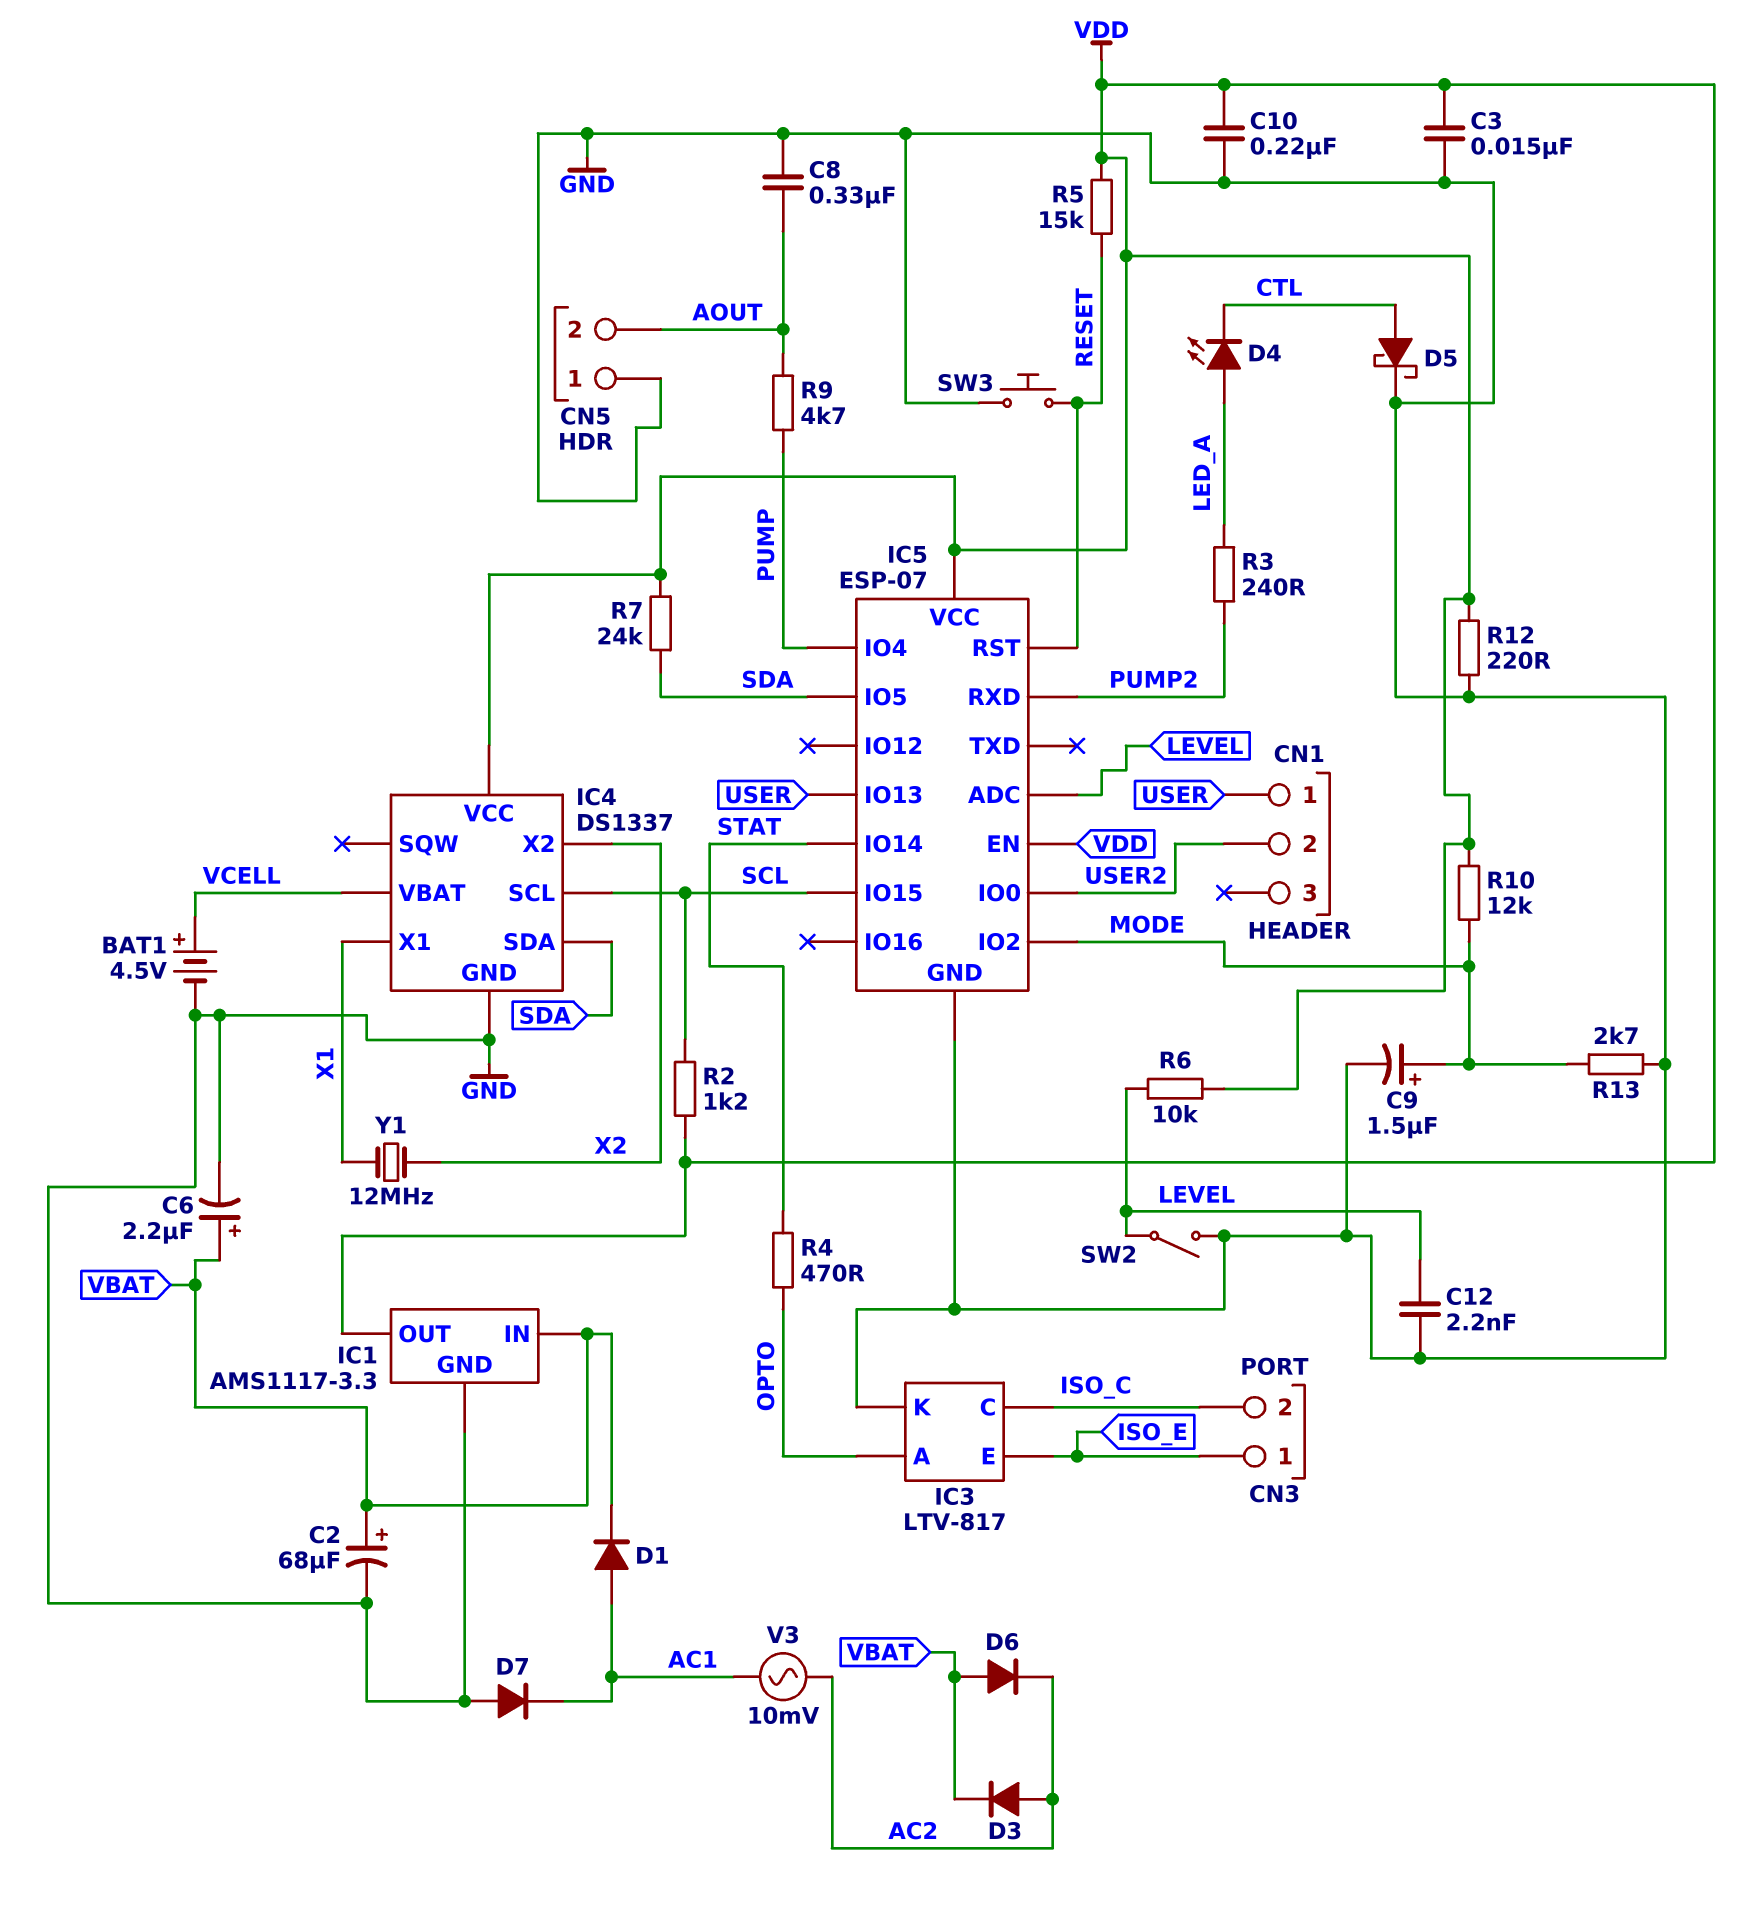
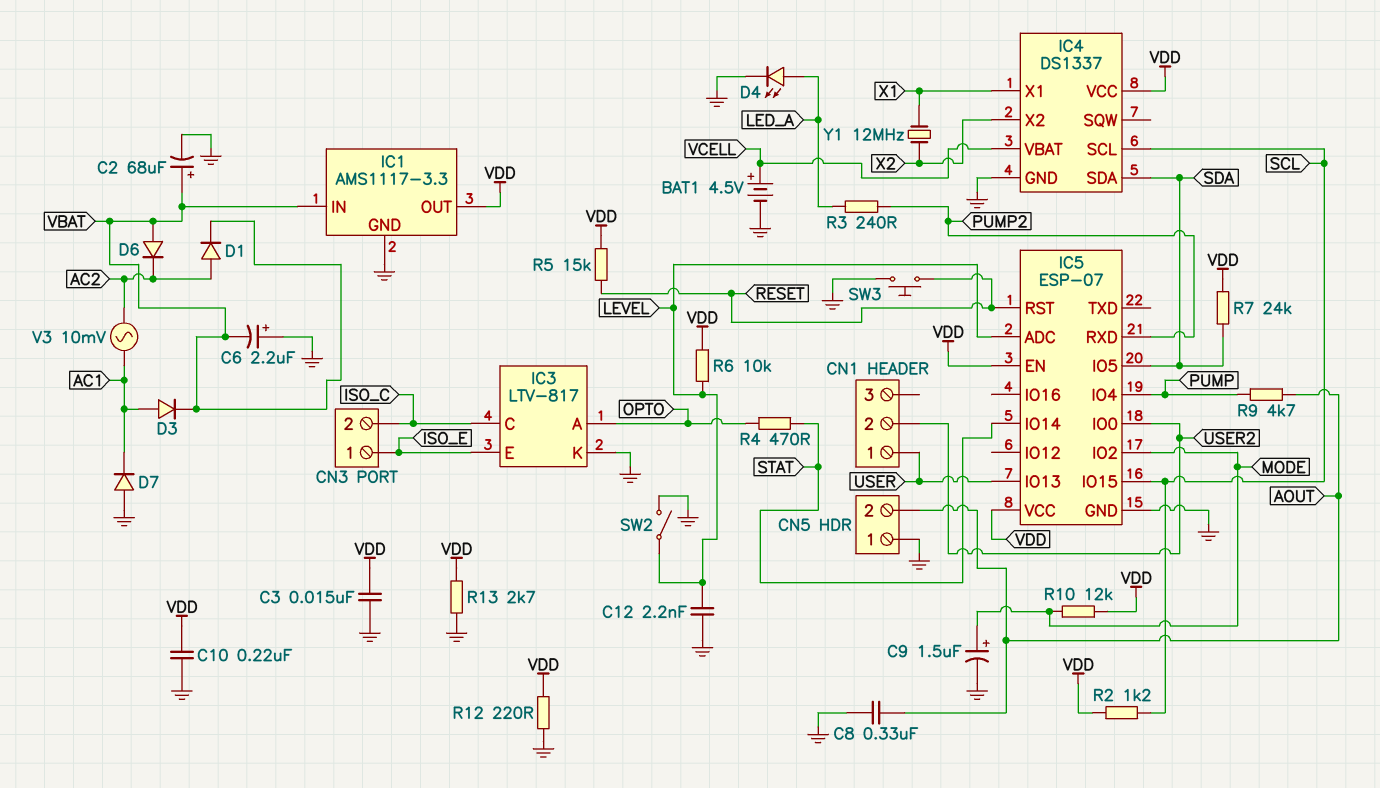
C6: 2.2uF (plus VBAT, minus GND) -> 2.2uF (plus GND, minus VBAT)
D1: diode (A AC1, K VBAT) -> diode (A AC2, K VBAT)
D3: diode (A AC2, K VBAT) -> diode (A AC1, K VBAT)
D4: LED (A LED_A, K CTL) -> LED (A LED_A, K GND)
D5: schottky (A CTL, K GND) -> none
R13: 2.7k (GND, MODE) -> 2.7k (GND, VDD)

